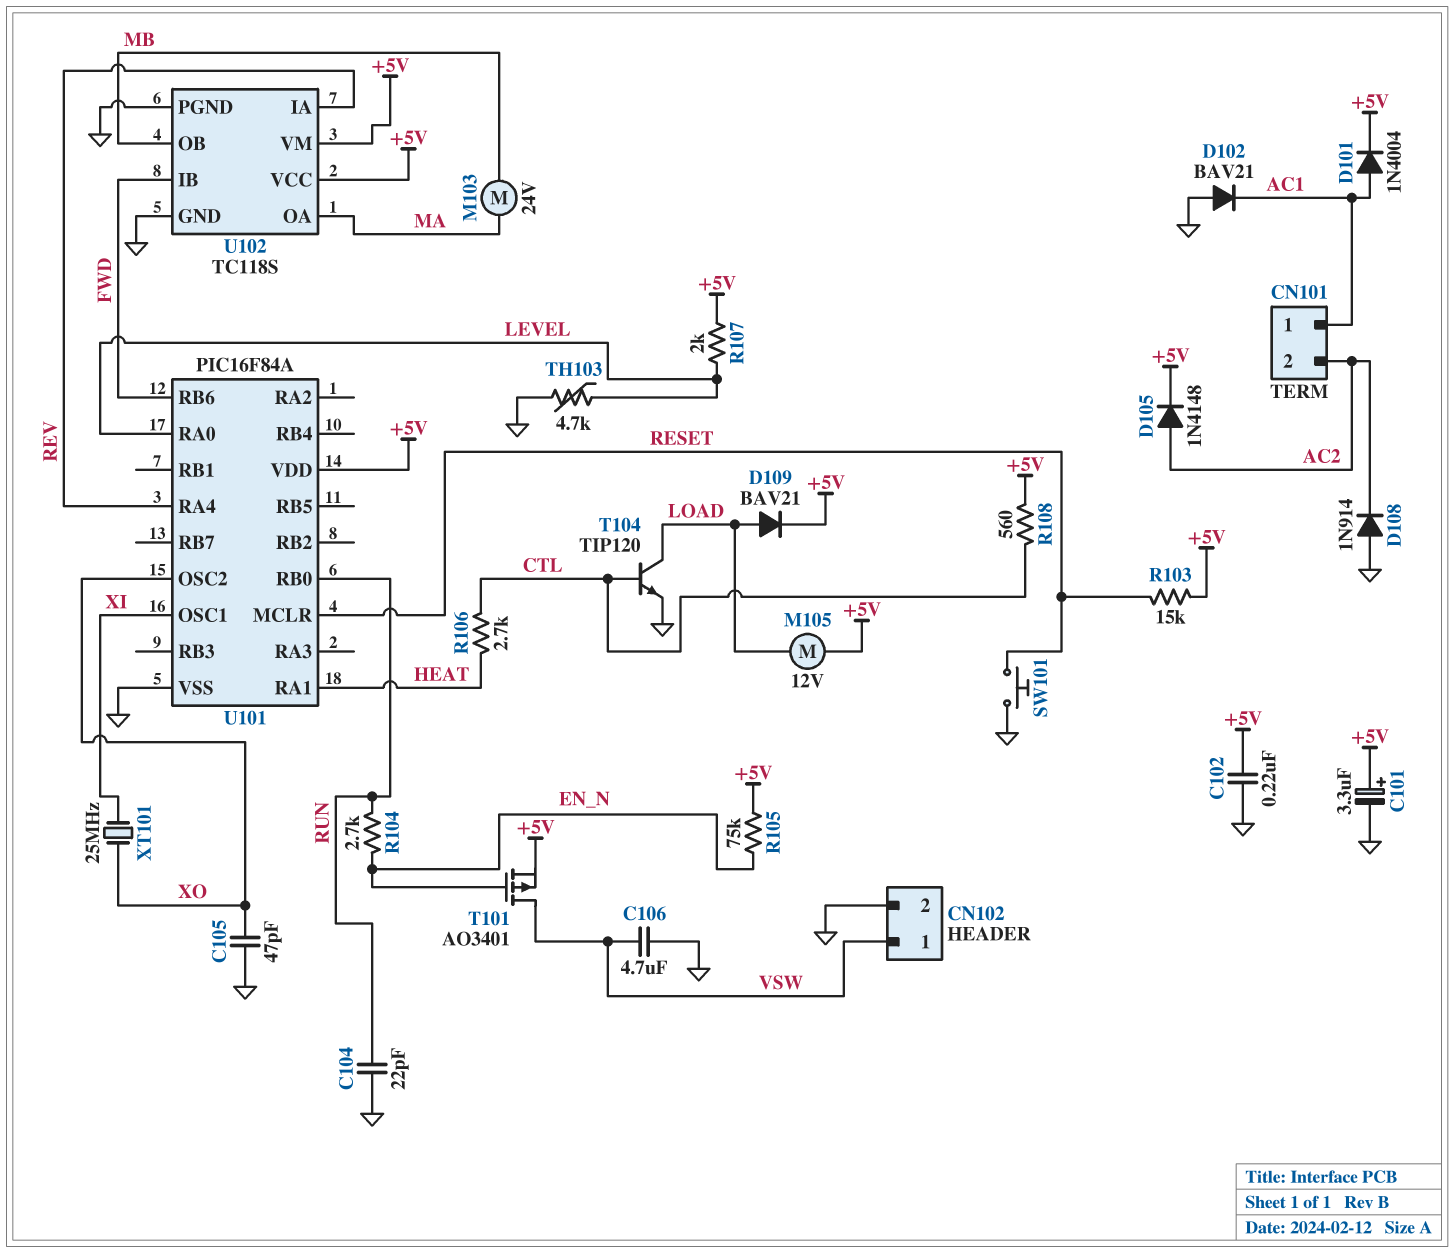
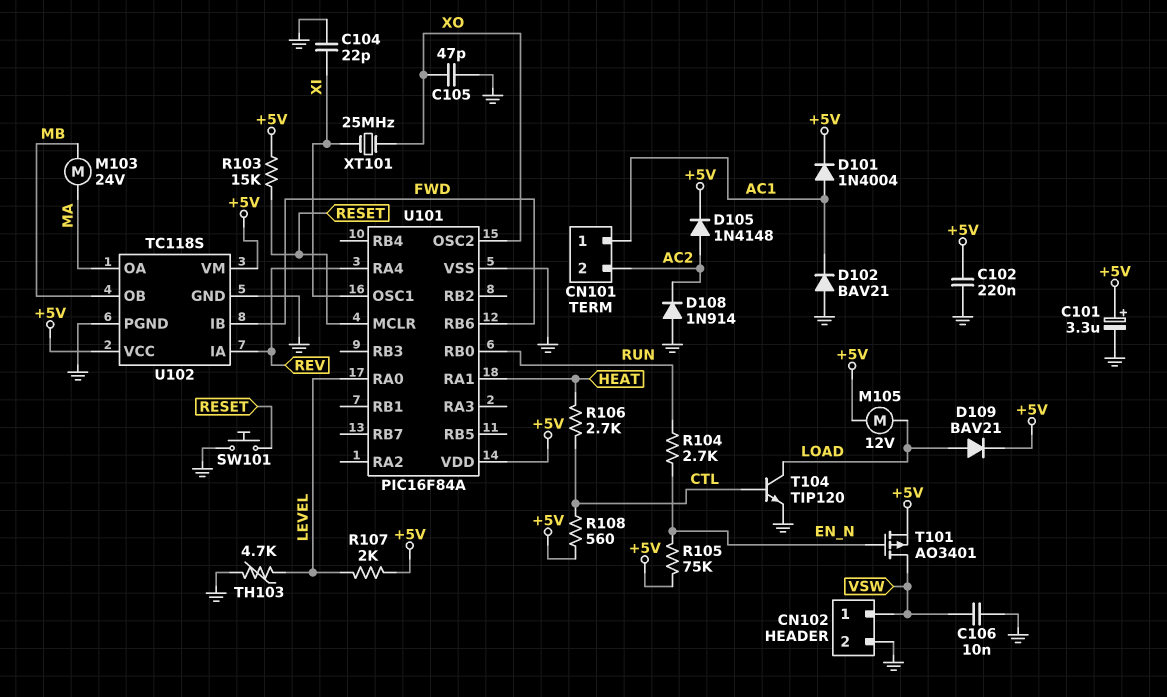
C104: 22pF (GND, RUN) -> 22pF (GND, XI)
C106: 4.7uF (GND, VSW) -> 10nF (GND, VSW)

